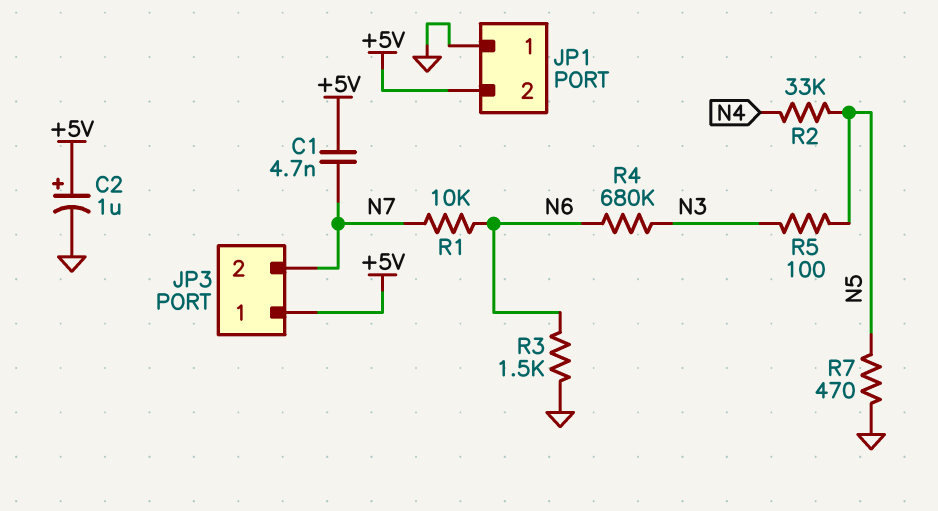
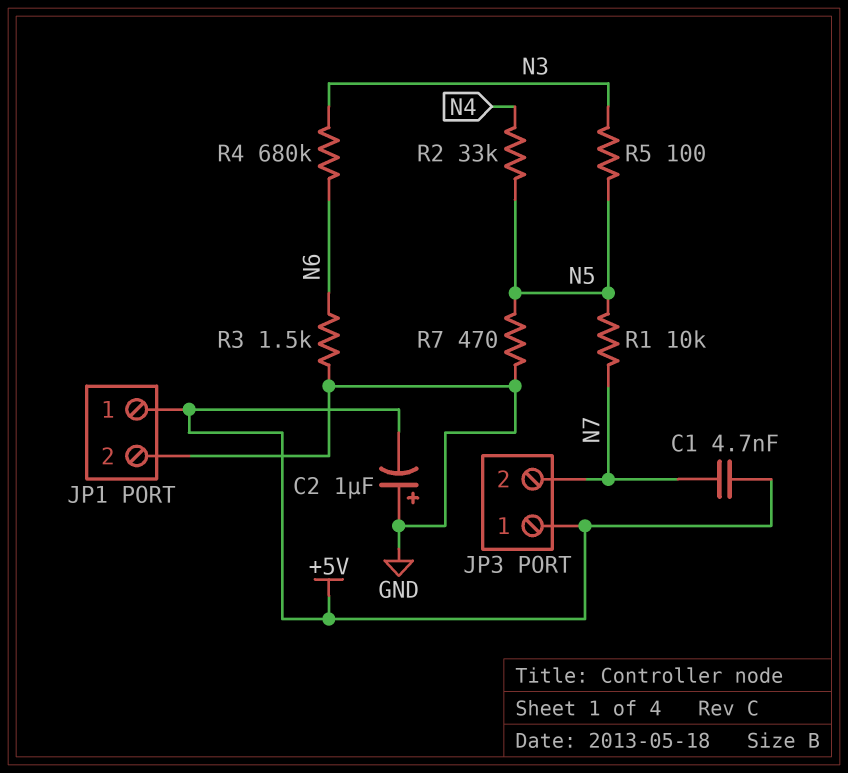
C2: 1uF (plus +5V, minus GND) -> 1uF (plus GND, minus +5V)
JP1 pin 1: GND -> +5V
JP1 pin 2: +5V -> GND
R1: 10k (N6, N7) -> 10k (N5, N7)

